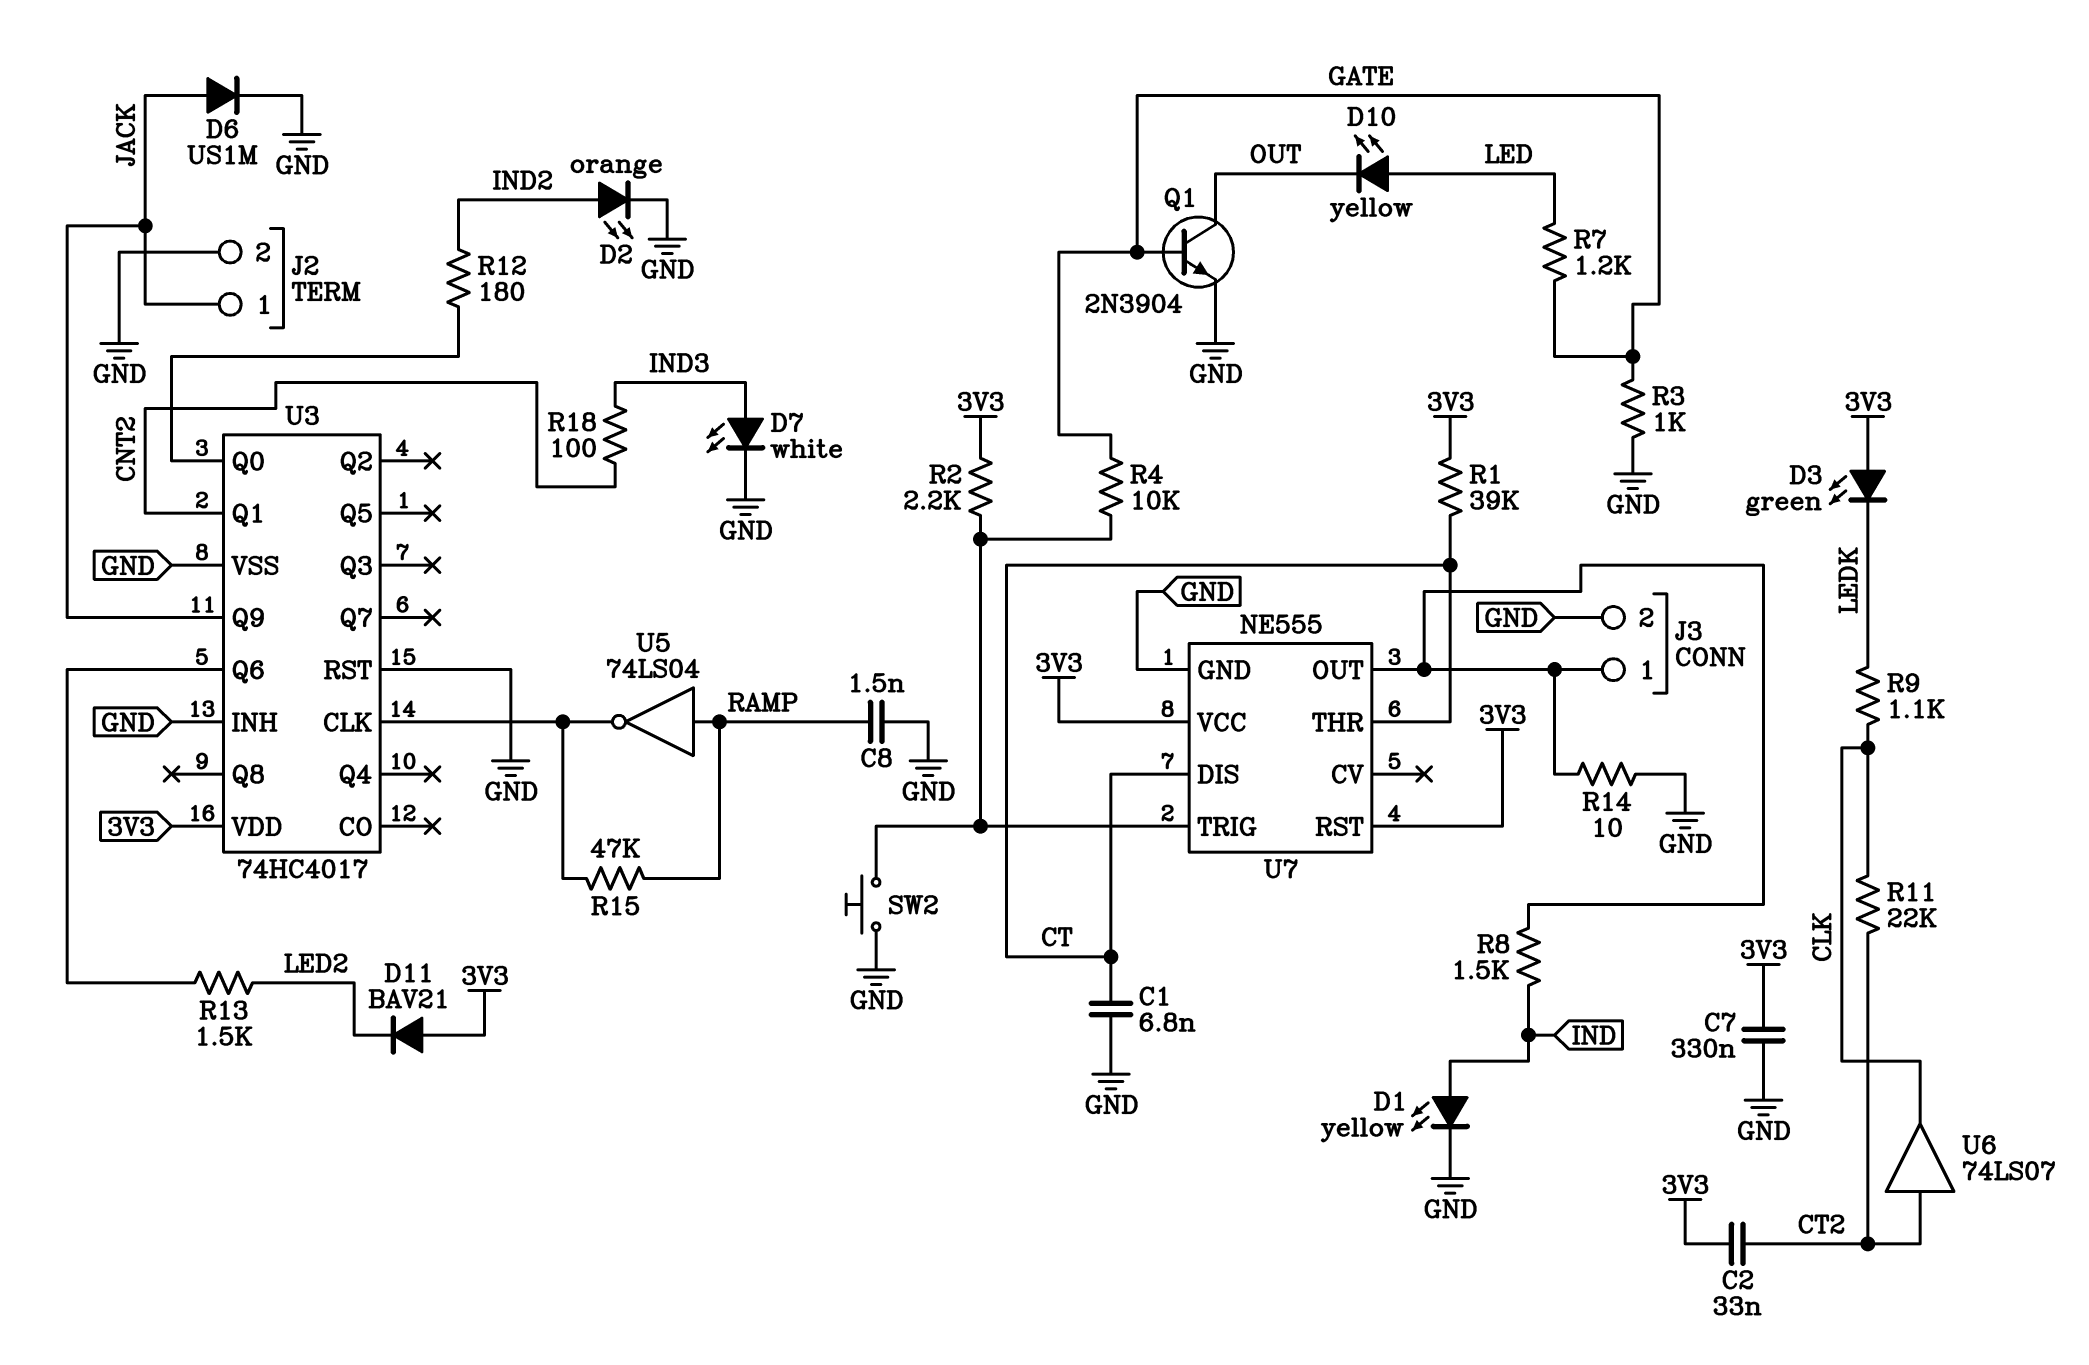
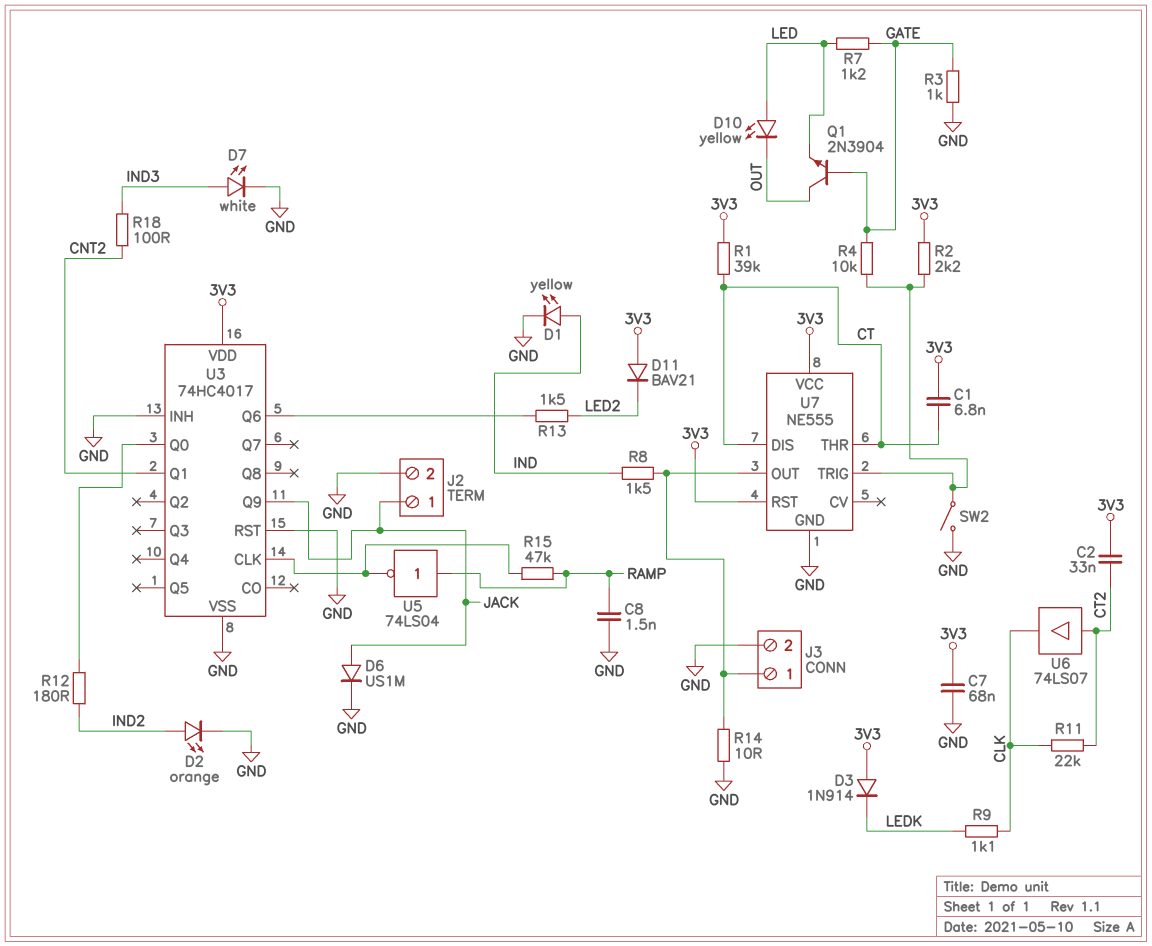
C1: 6.8nF (CT, GND) -> 6.8nF (3V3, CT)
C7: 330nF (3V3, GND) -> 68nF (3V3, GND)
D3: LED green (A 3V3, K LEDK) -> diode 1N914 (A 3V3, K LEDK)
Q1: NPN 2N3904 (B GATE, C OUT, E GND) -> NPN 2N3904 (B GATE, C OUT, E LED)
SW2: button (GND, U7/TRIG) -> switch (GND, U7/TRIG)

